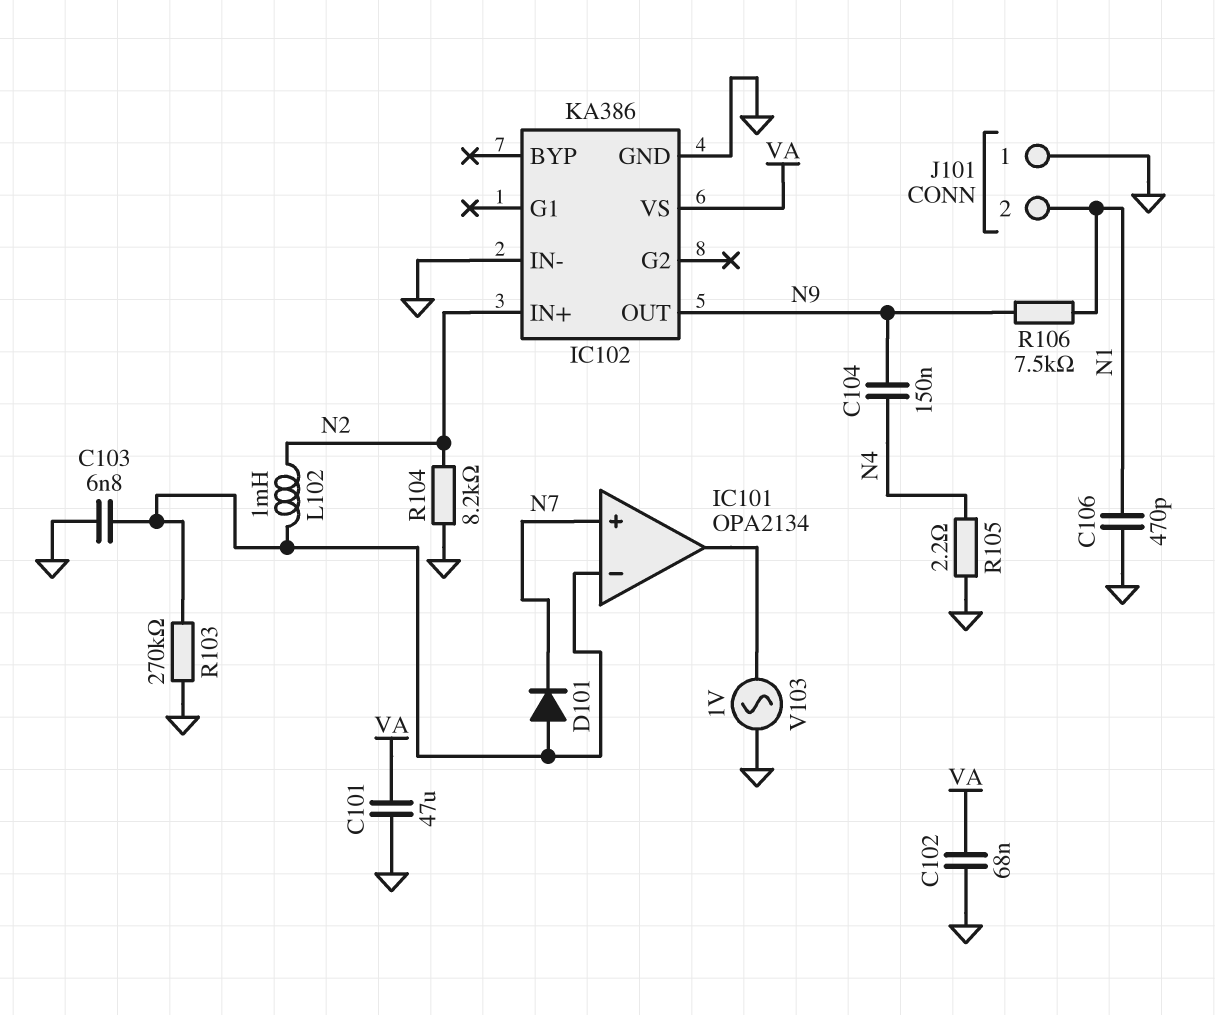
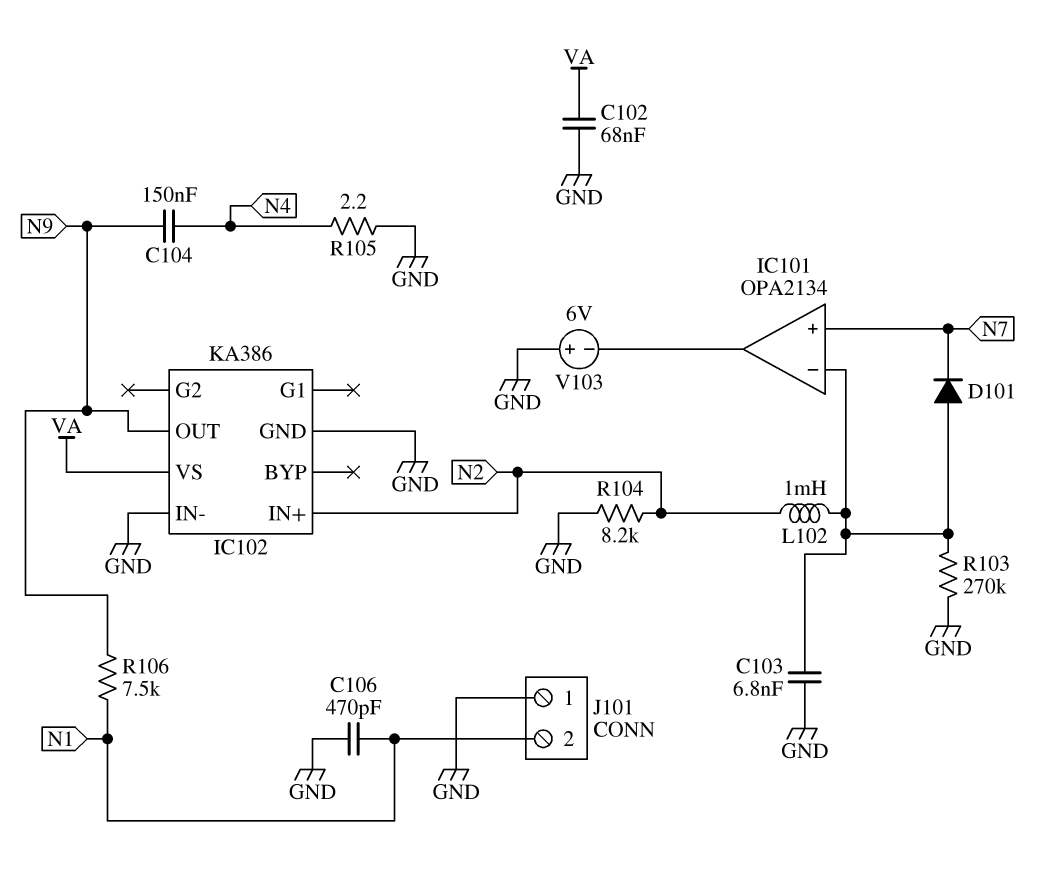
C101: 47uF (GND, VA) -> none
V103: AC 1V (GND, IC101/out) -> 6V (plus GND, minus IC101/out)

